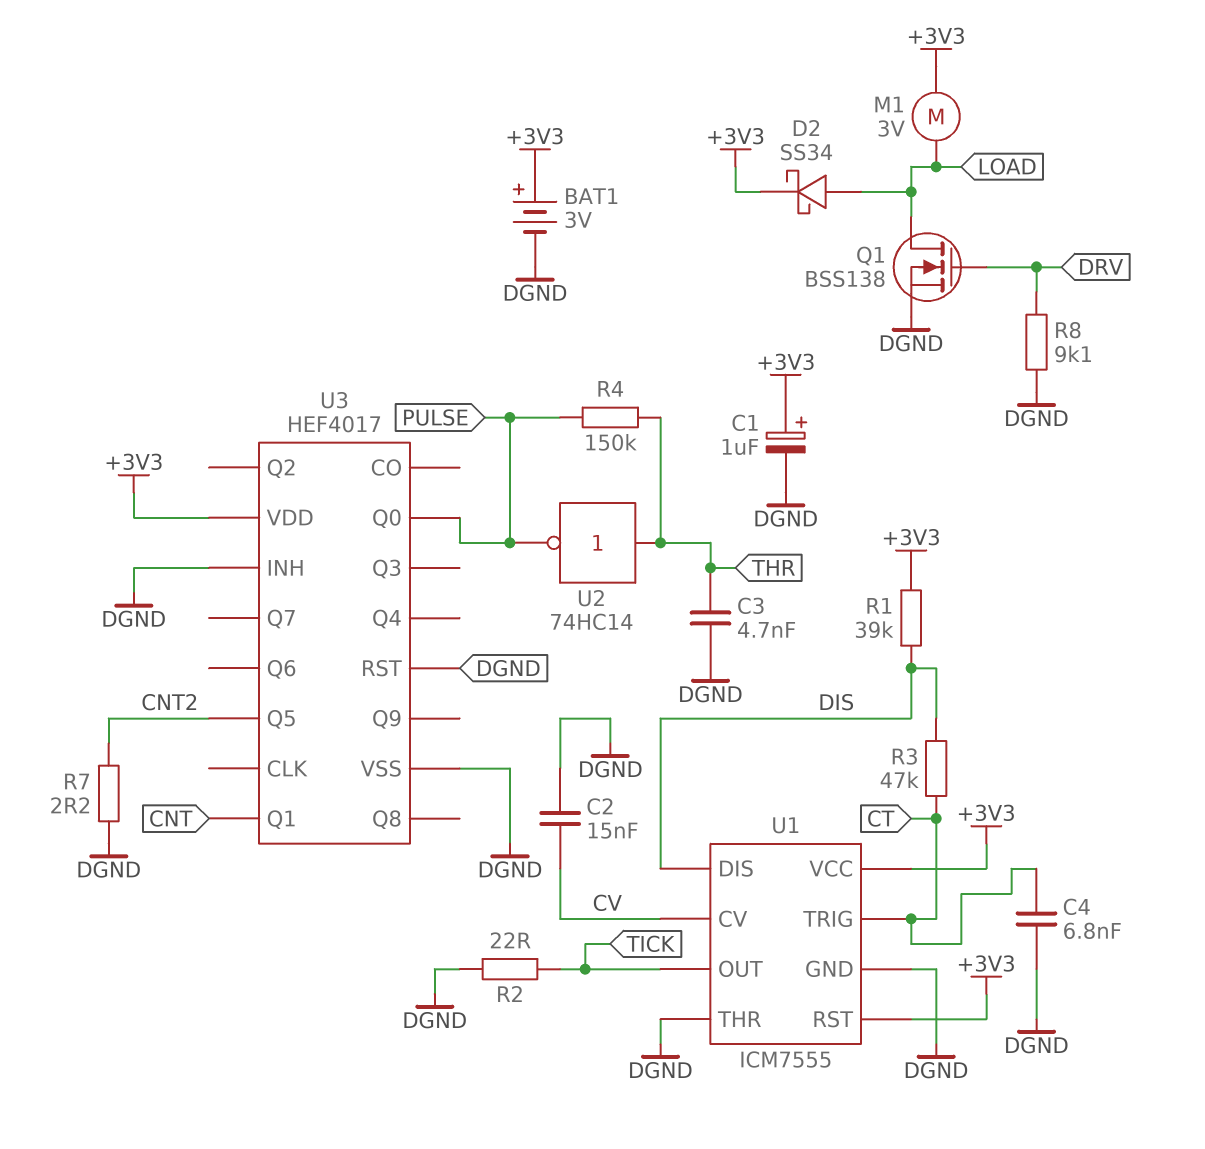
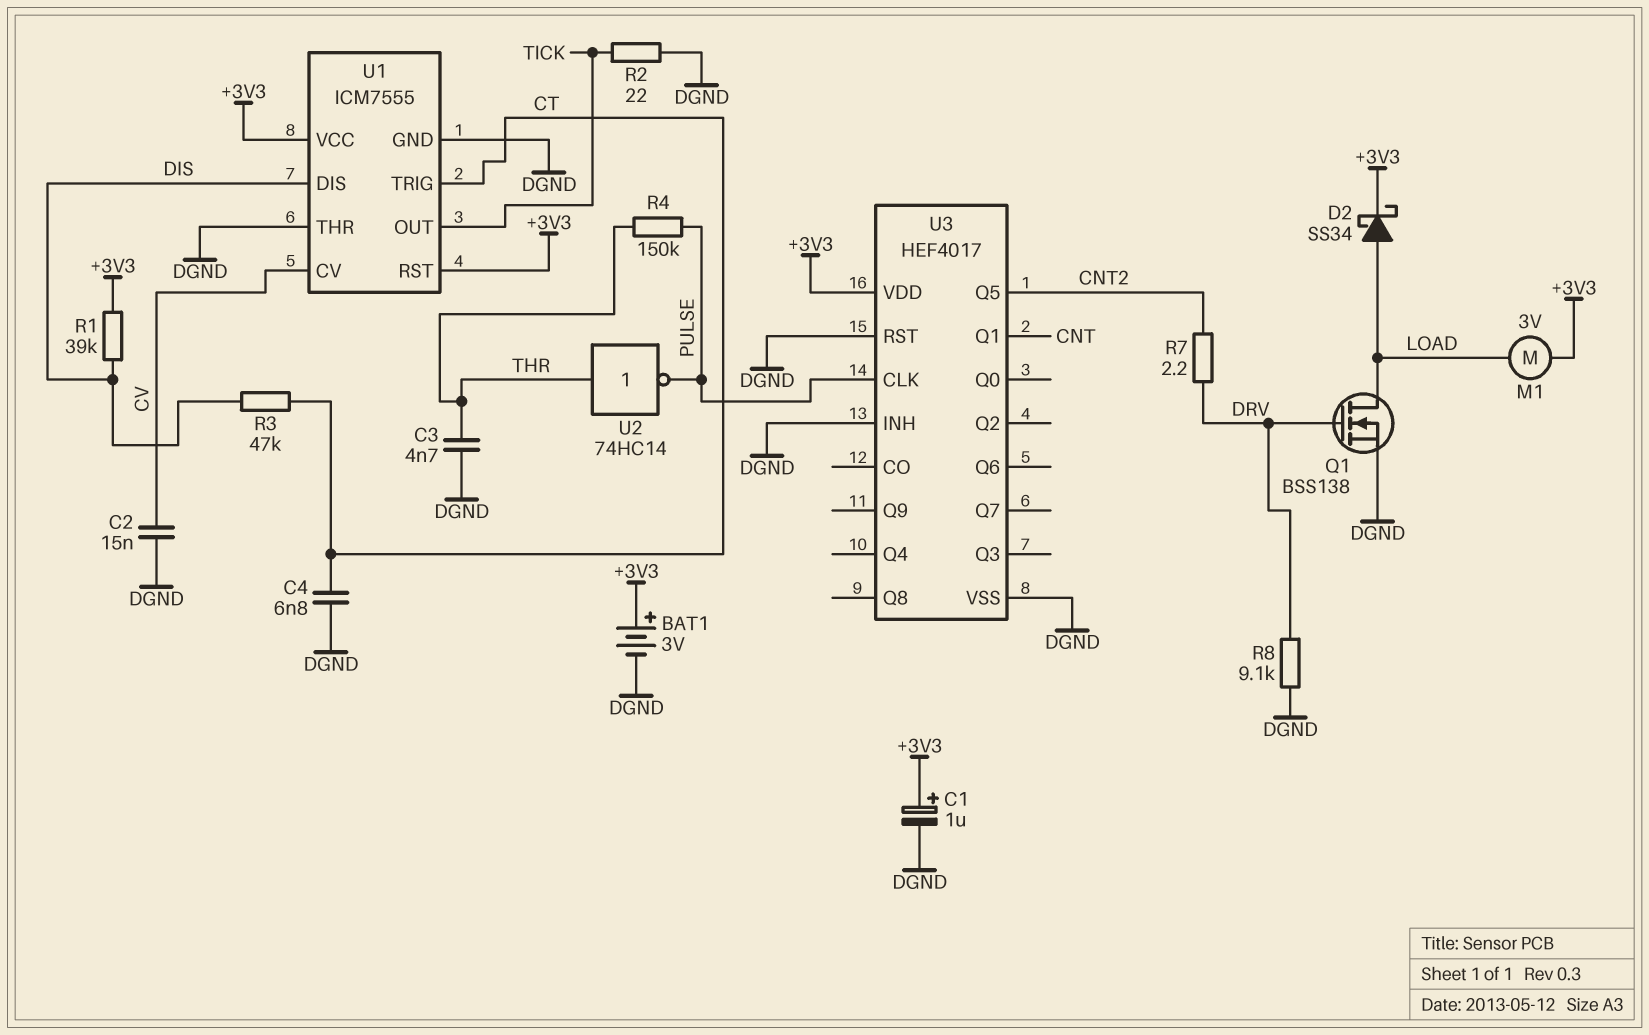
R7: 2.2 (CNT2, DGND) -> 2.2 (CNT2, DRV)
U3 pin CLK: none -> PULSE
U3 pin Q0: PULSE -> none

